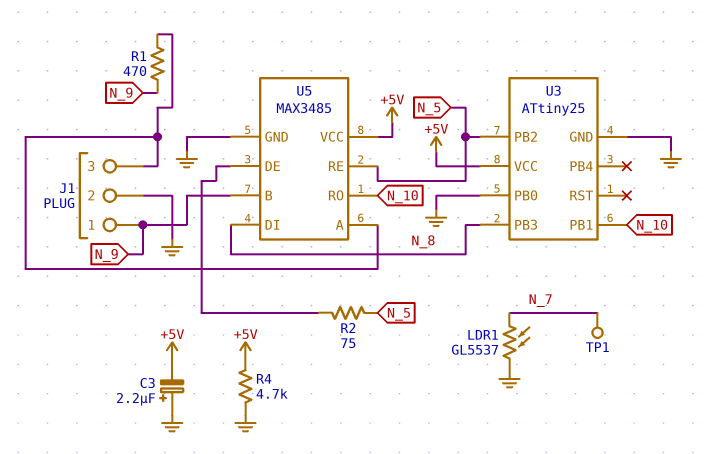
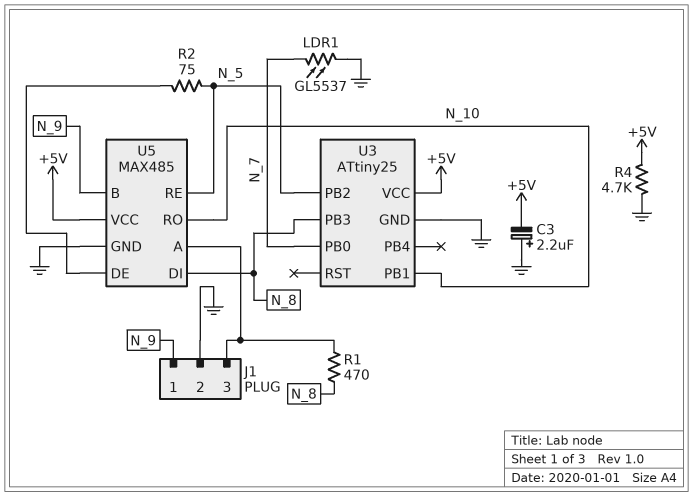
R1: 470 (J1/3, N_9) -> 470 (J1/3, N_8)
TP1: test point (N_7) -> none
U3 pin PB0: GND -> N_7
U5: MAX3485 -> MAX485

